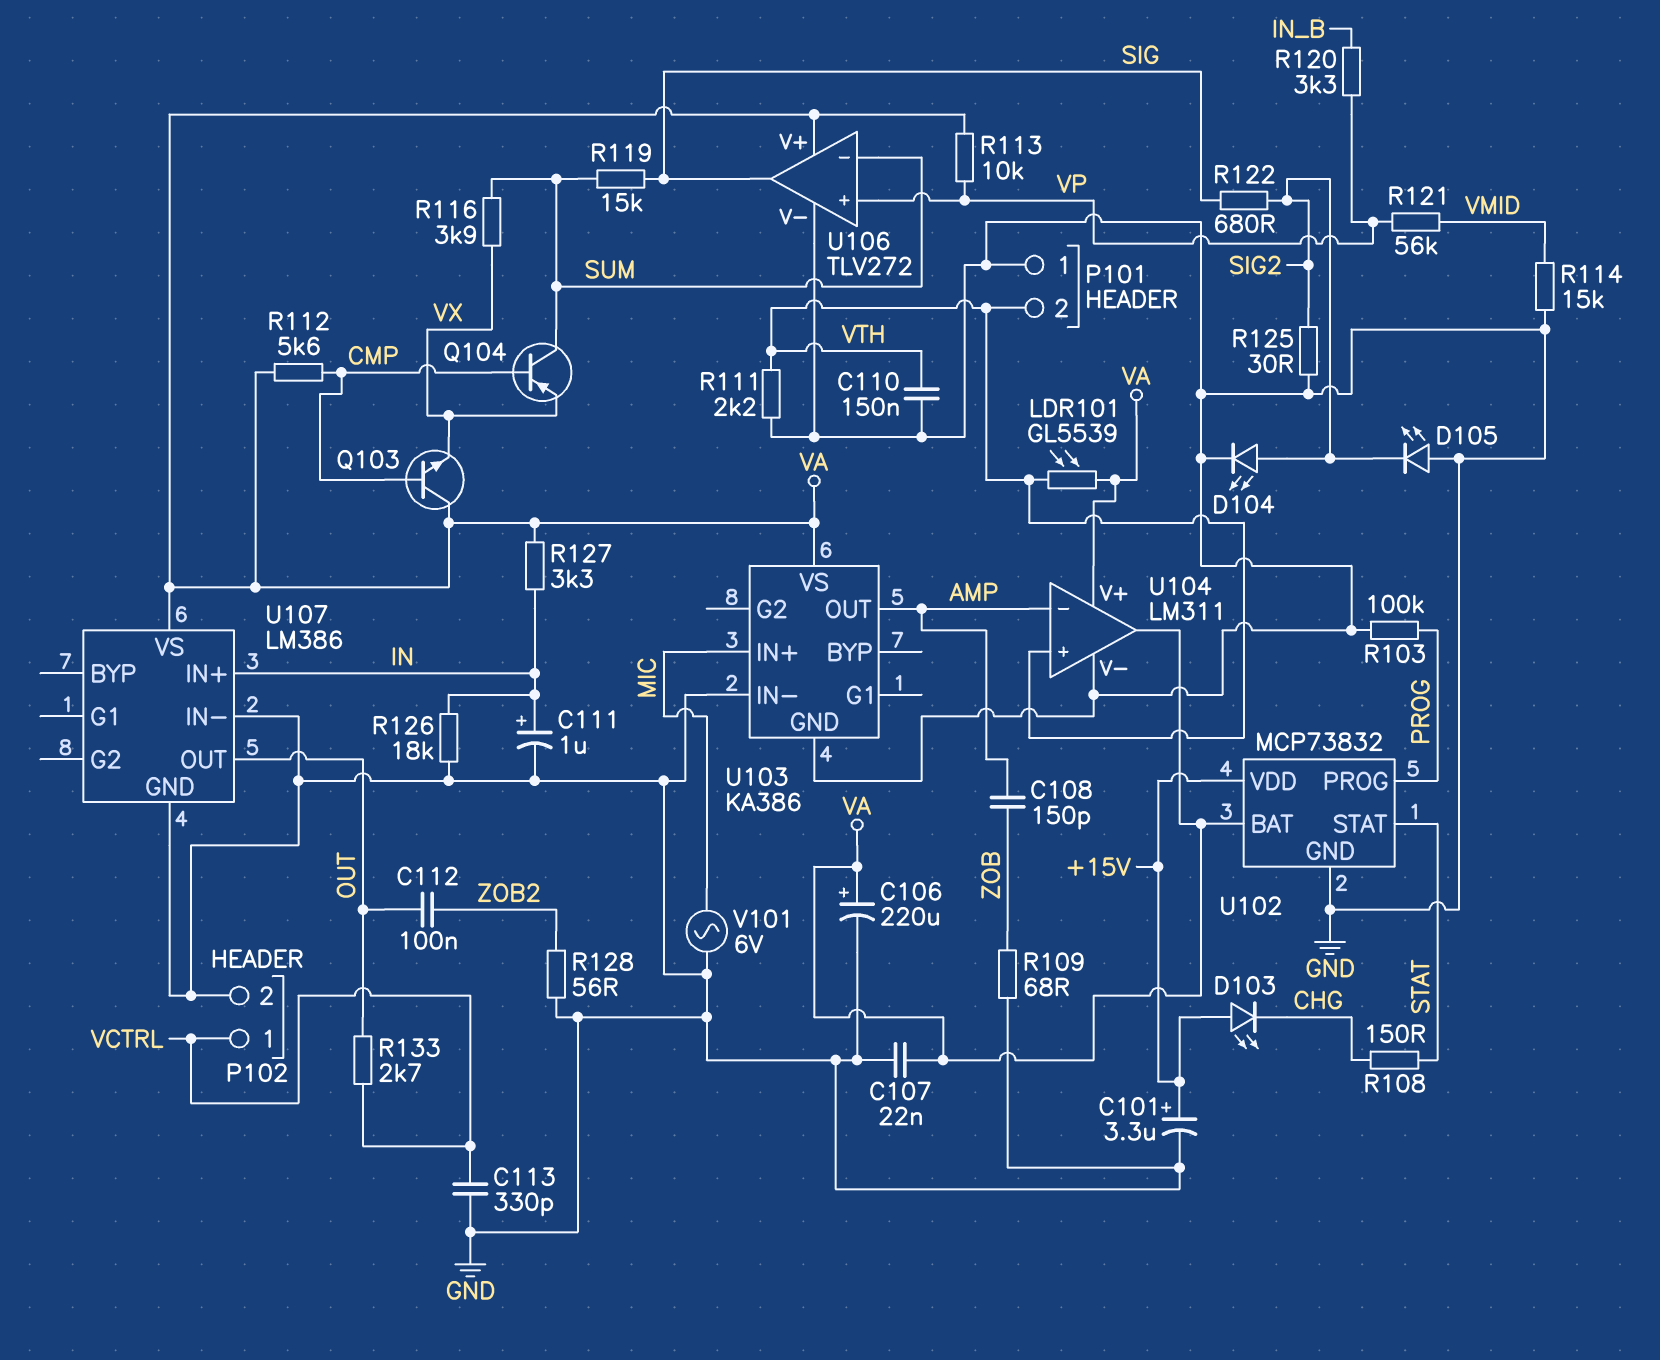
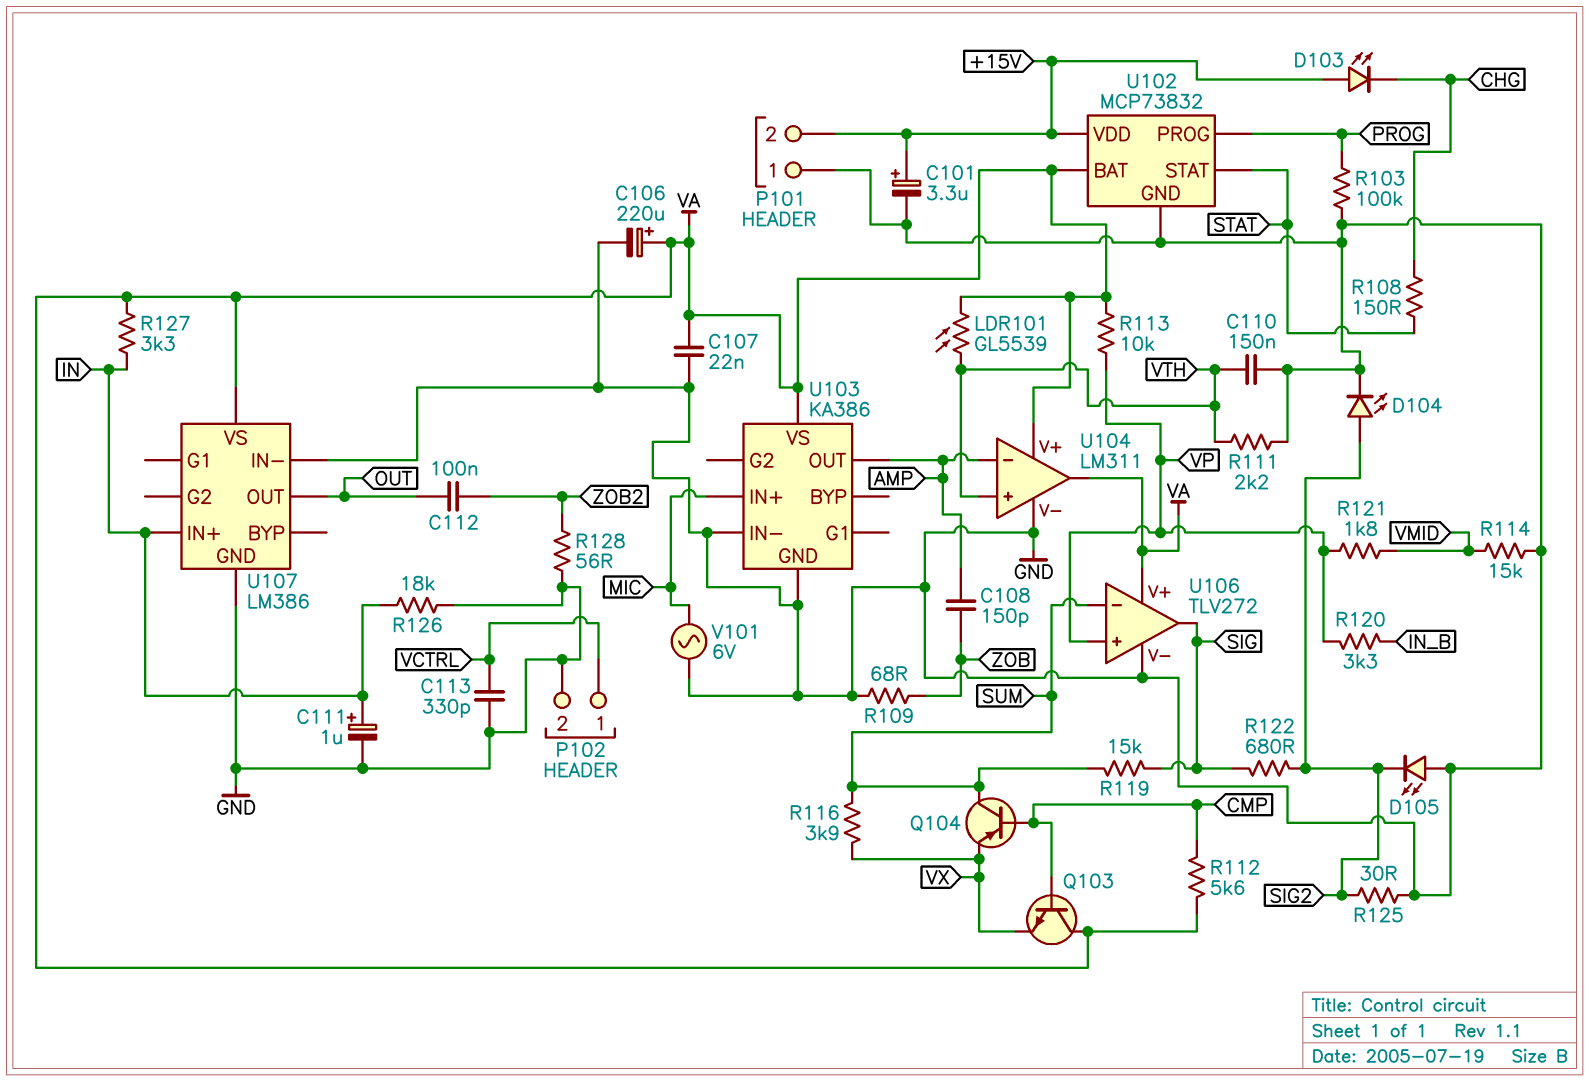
P101 pin 2: VTH -> +15V
R121: 56k (VMID, VP) -> 1.8k (VMID, VP)
R133: 2.7k (OUT, VCTRL) -> none

